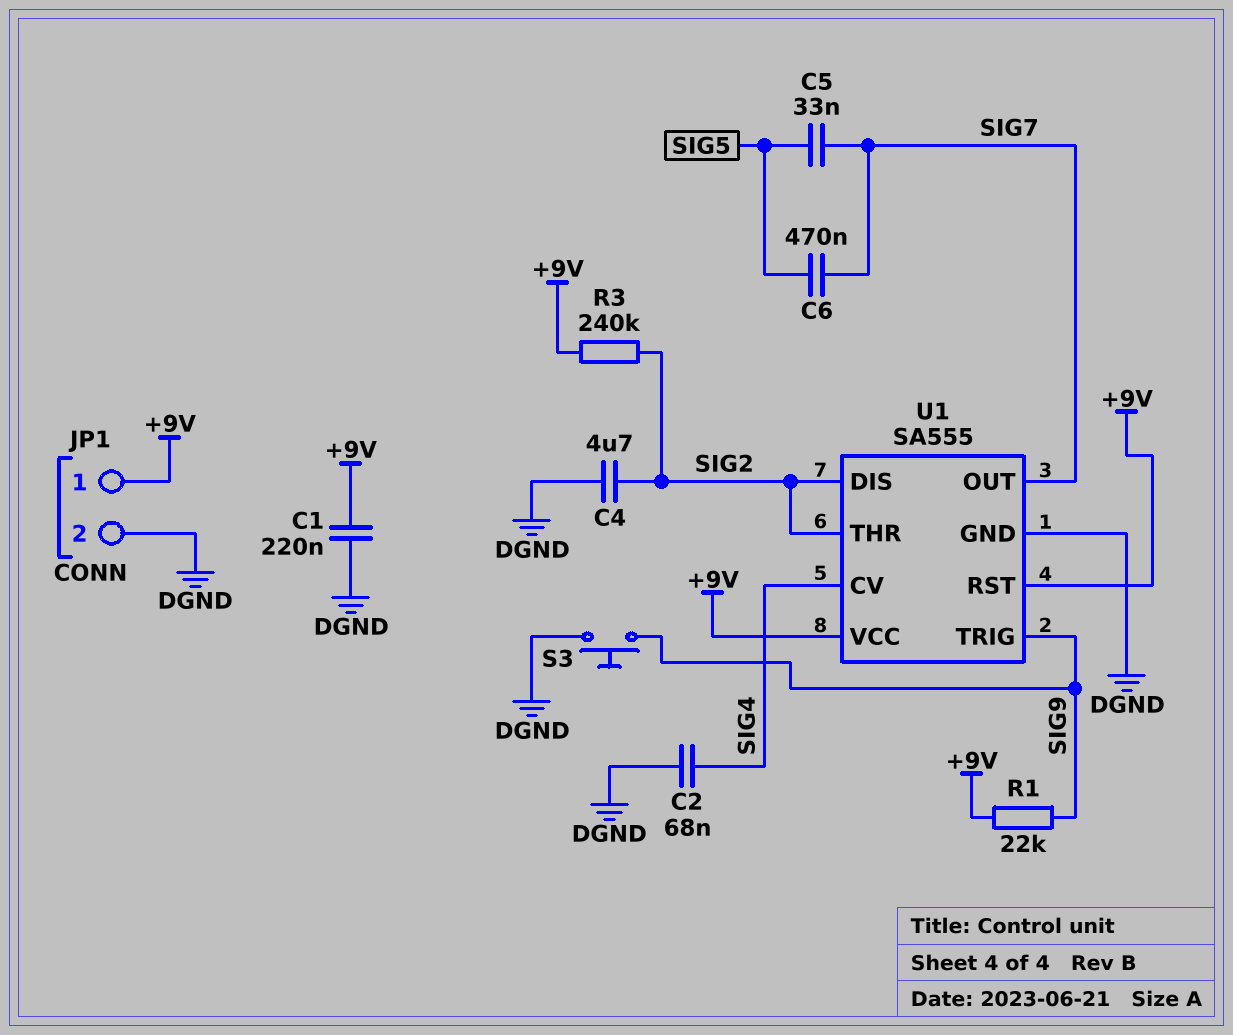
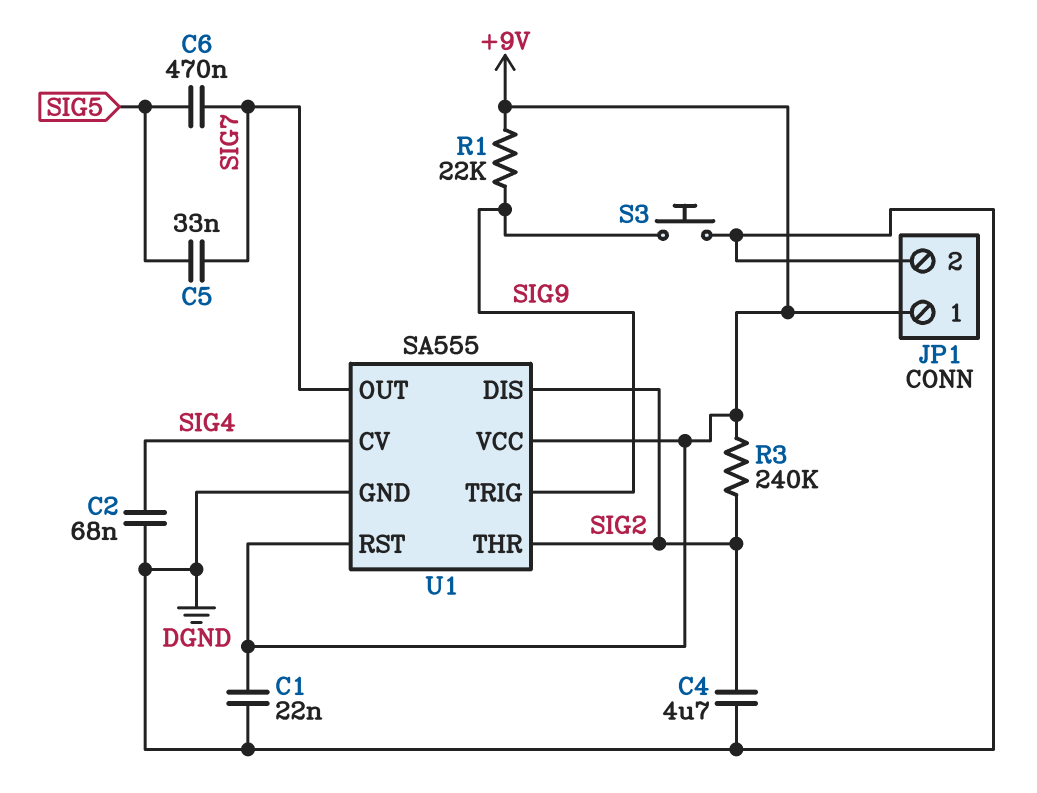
C1: 220nF (+9V, DGND) -> 22nF (+9V, DGND)

